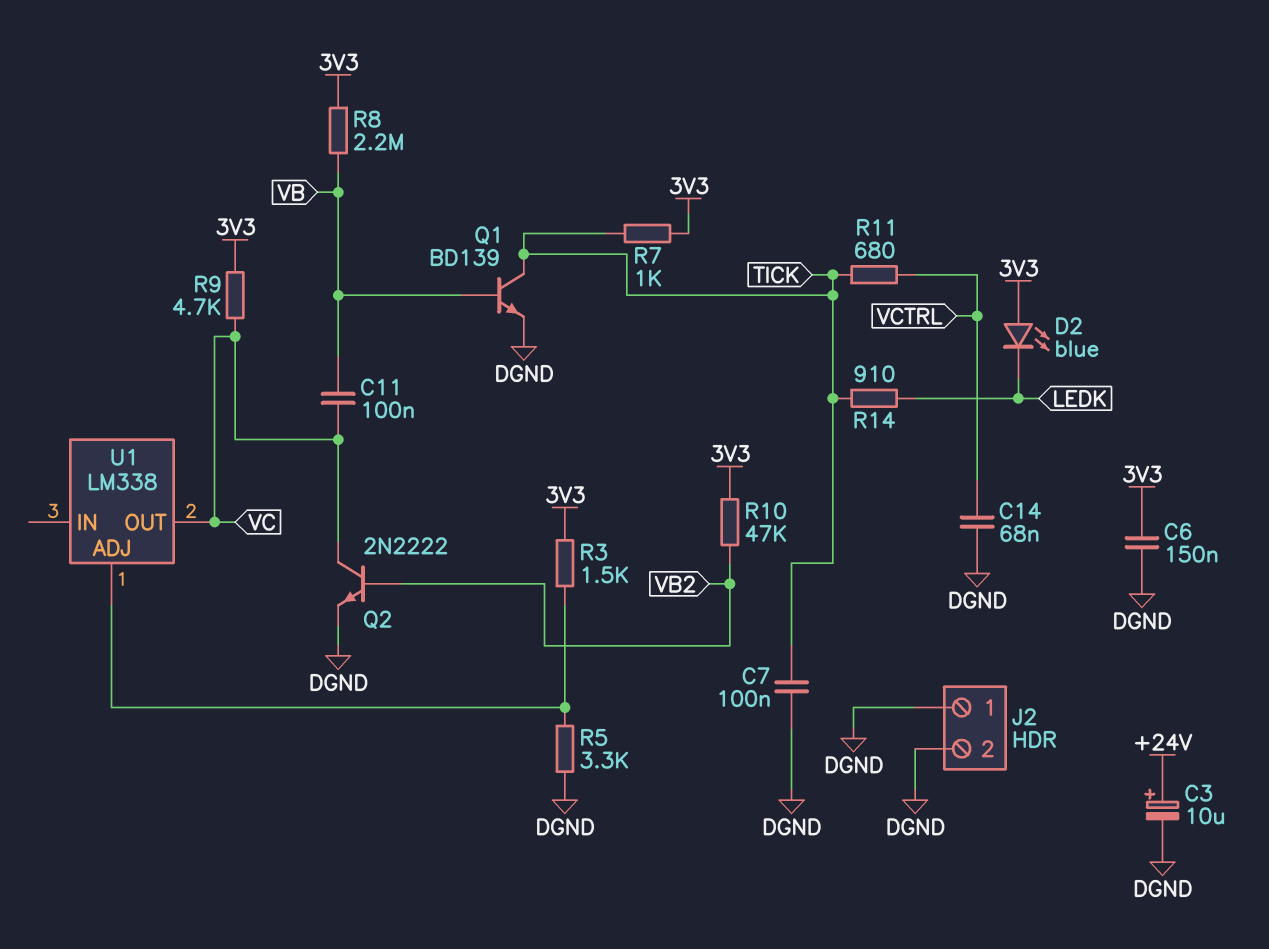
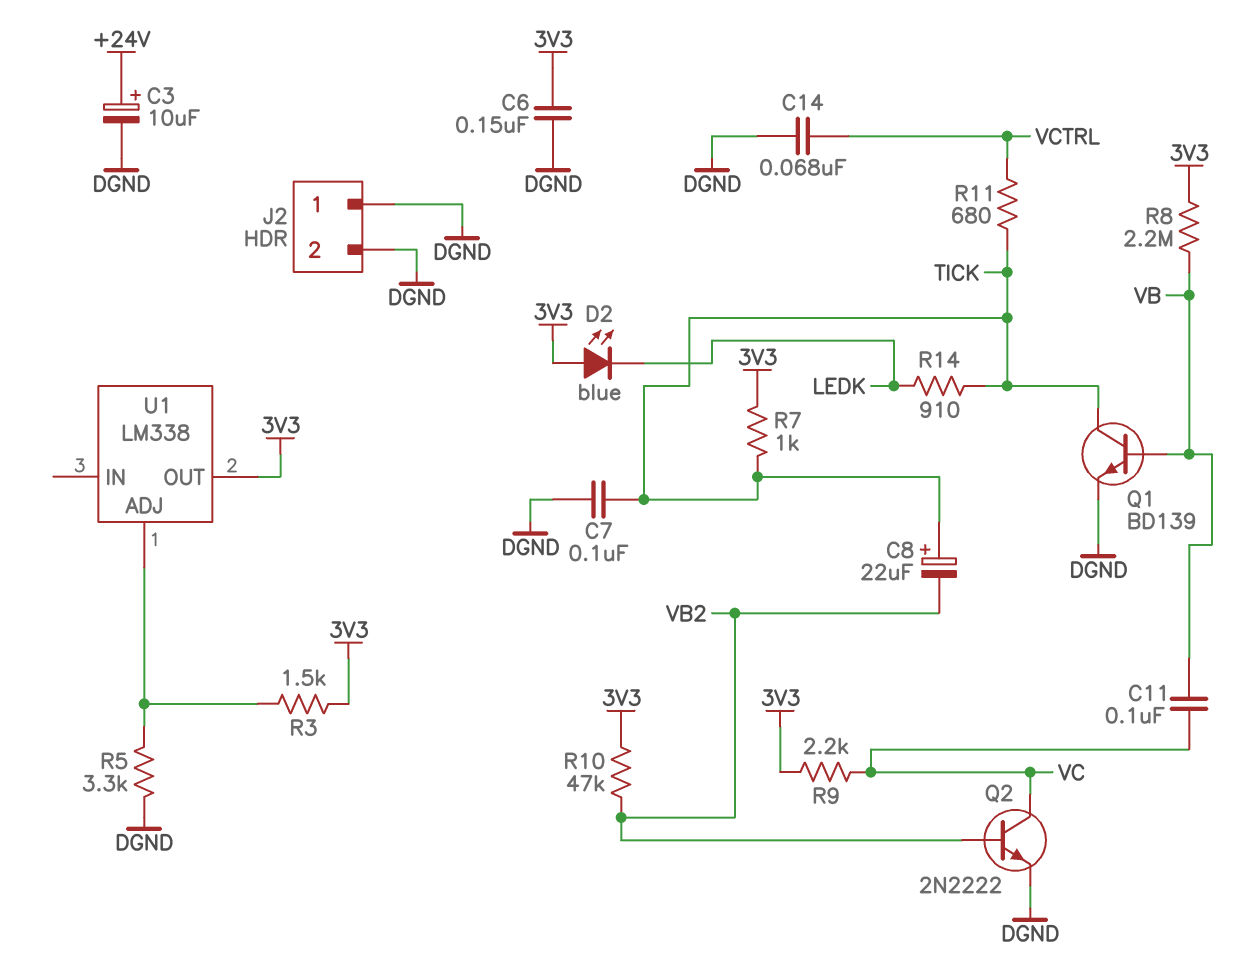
C8: none -> 22uF (plus TICK, minus VB2)
R9: 4.7k (3V3, VC) -> 2.2k (3V3, VC)
U1 pin OUT: VC -> 3V3

